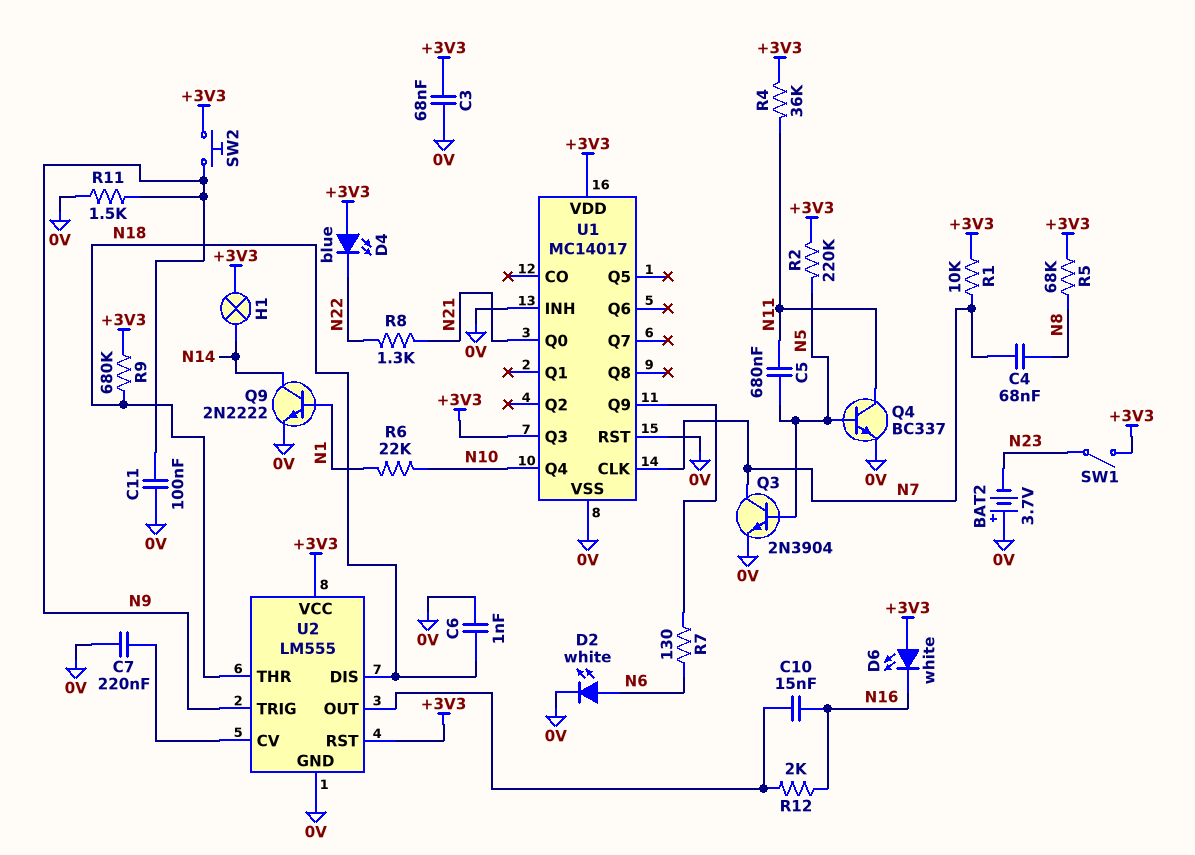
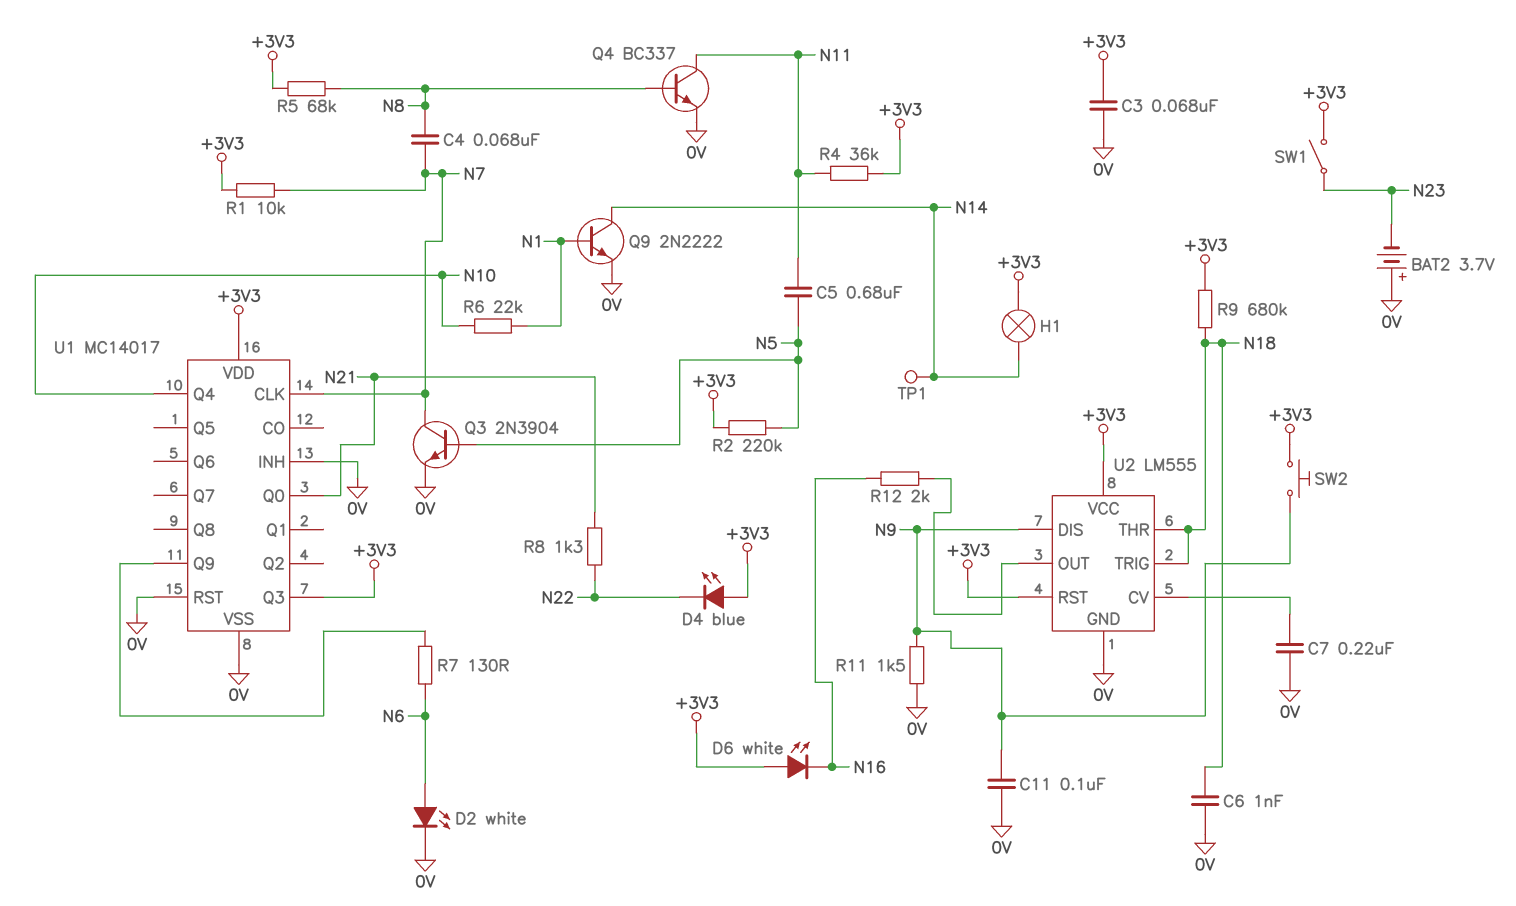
C10: 15nF (N16, U2/OUT) -> none
Q4: NPN BC337 (B N5, C N11, E 0V) -> NPN BC337 (B N8, C N11, E 0V)
TP1: none -> test point (N14)
U2 pin DIS: N18 -> N9
U2 pin TRIG: N9 -> N18

